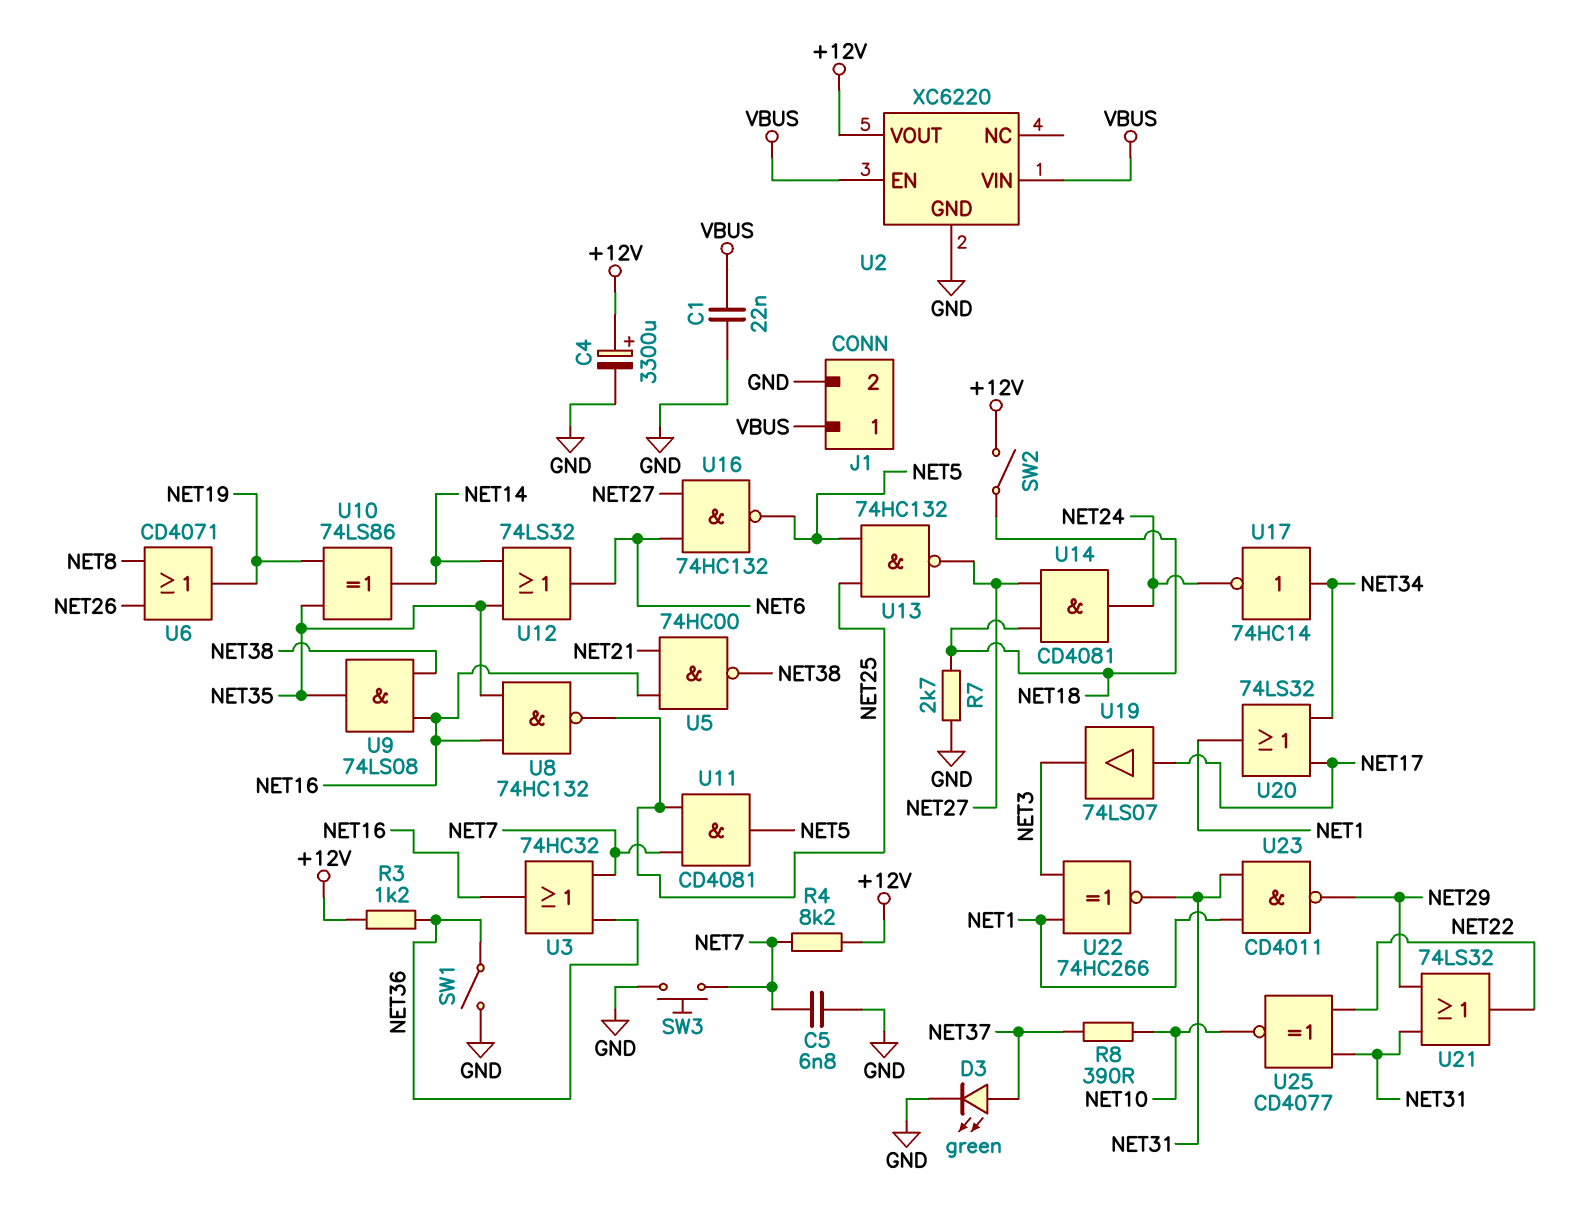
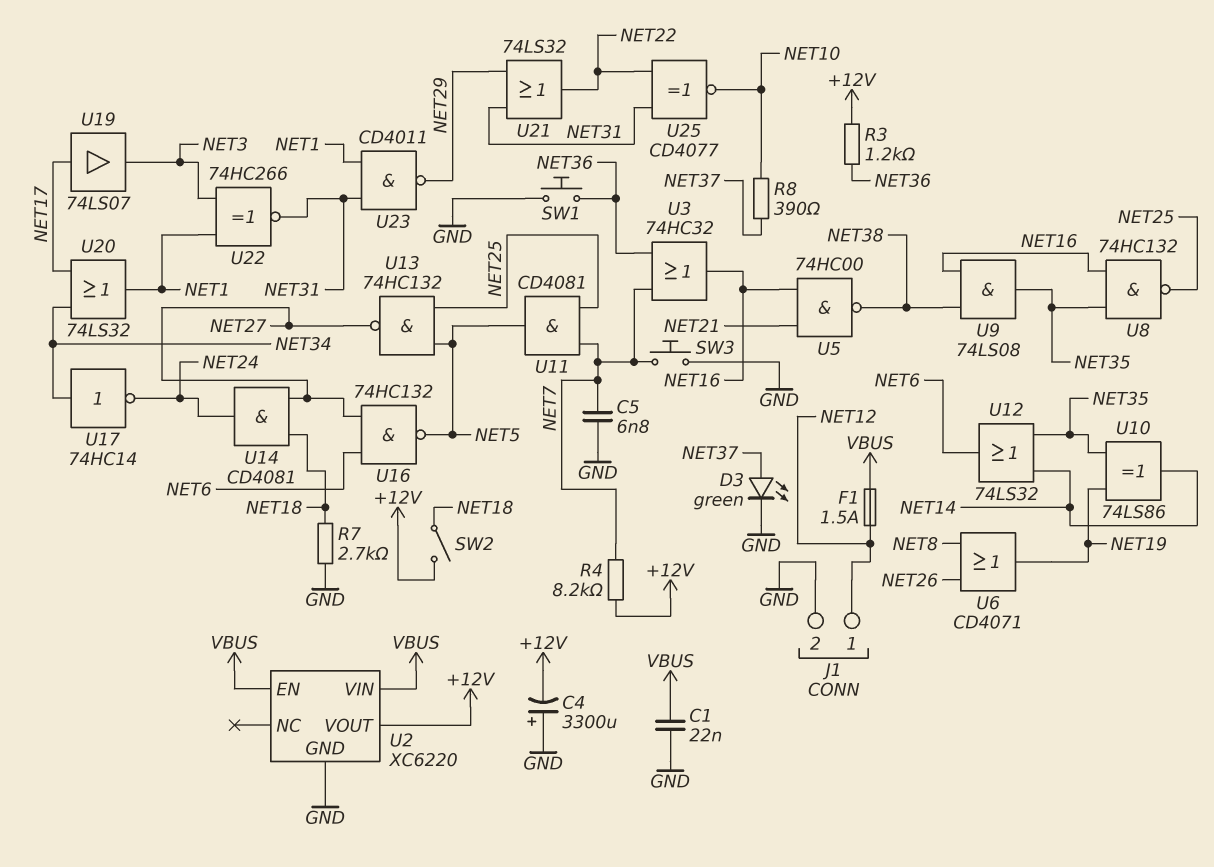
C4: 3300uF (plus +12V, minus GND) -> 3300uF (plus GND, minus +12V)
F1: none -> 1.5A (NET12, VBUS)
J1 pin 1: VBUS -> NET12
SW1: switch (GND, NET36) -> button (GND, NET36)

